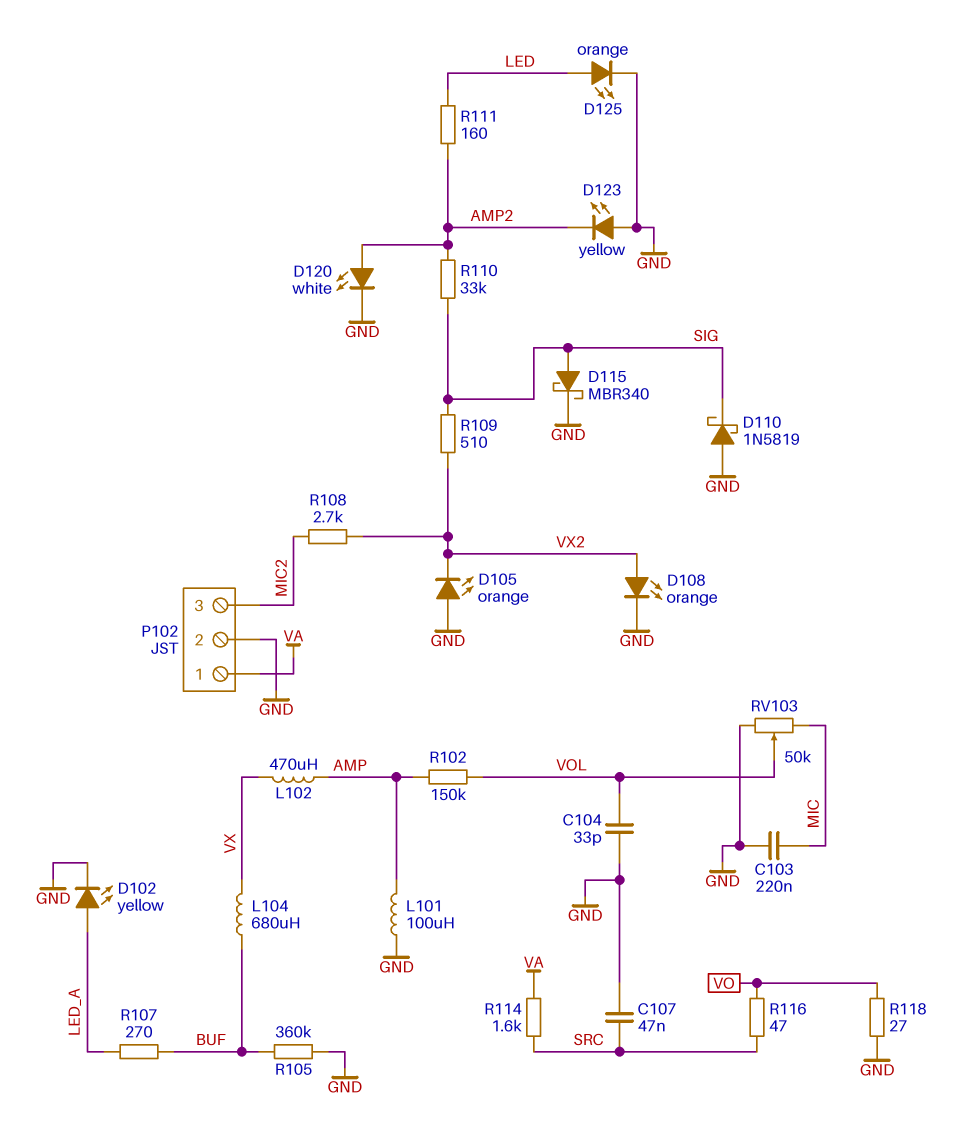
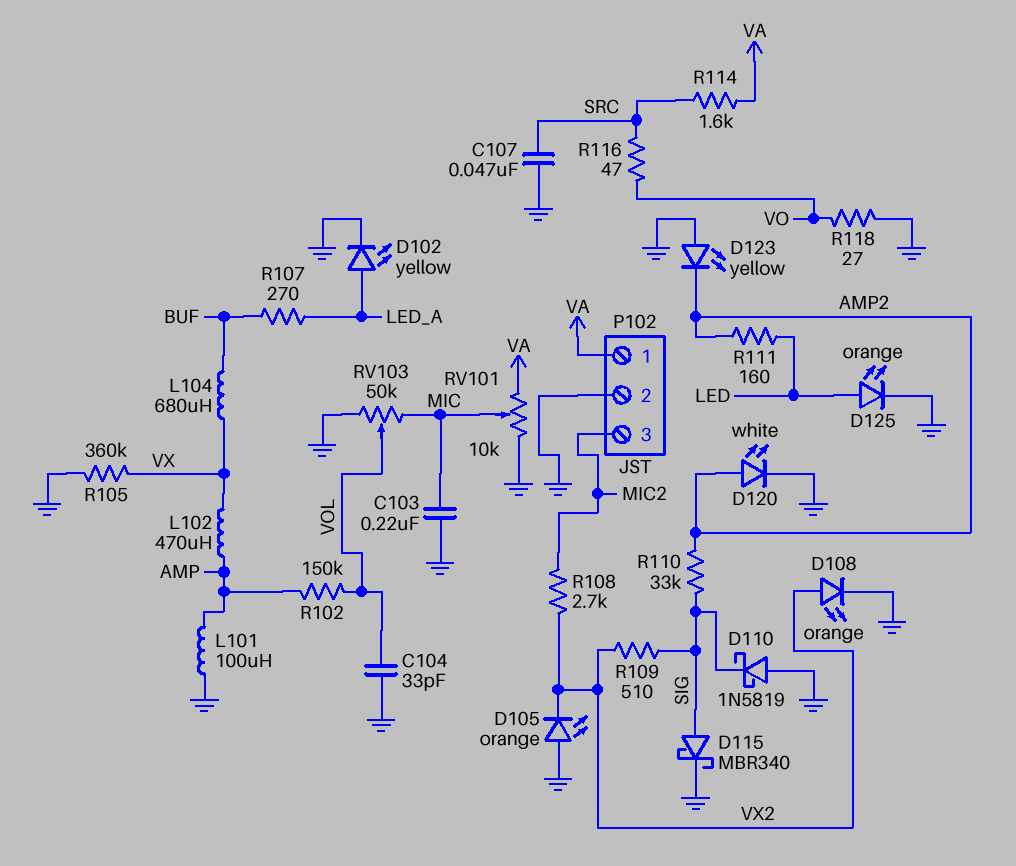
R105: 360k (BUF, GND) -> 360k (GND, VX)
RV101: none -> 10k (GND, VA, wiper MIC)

